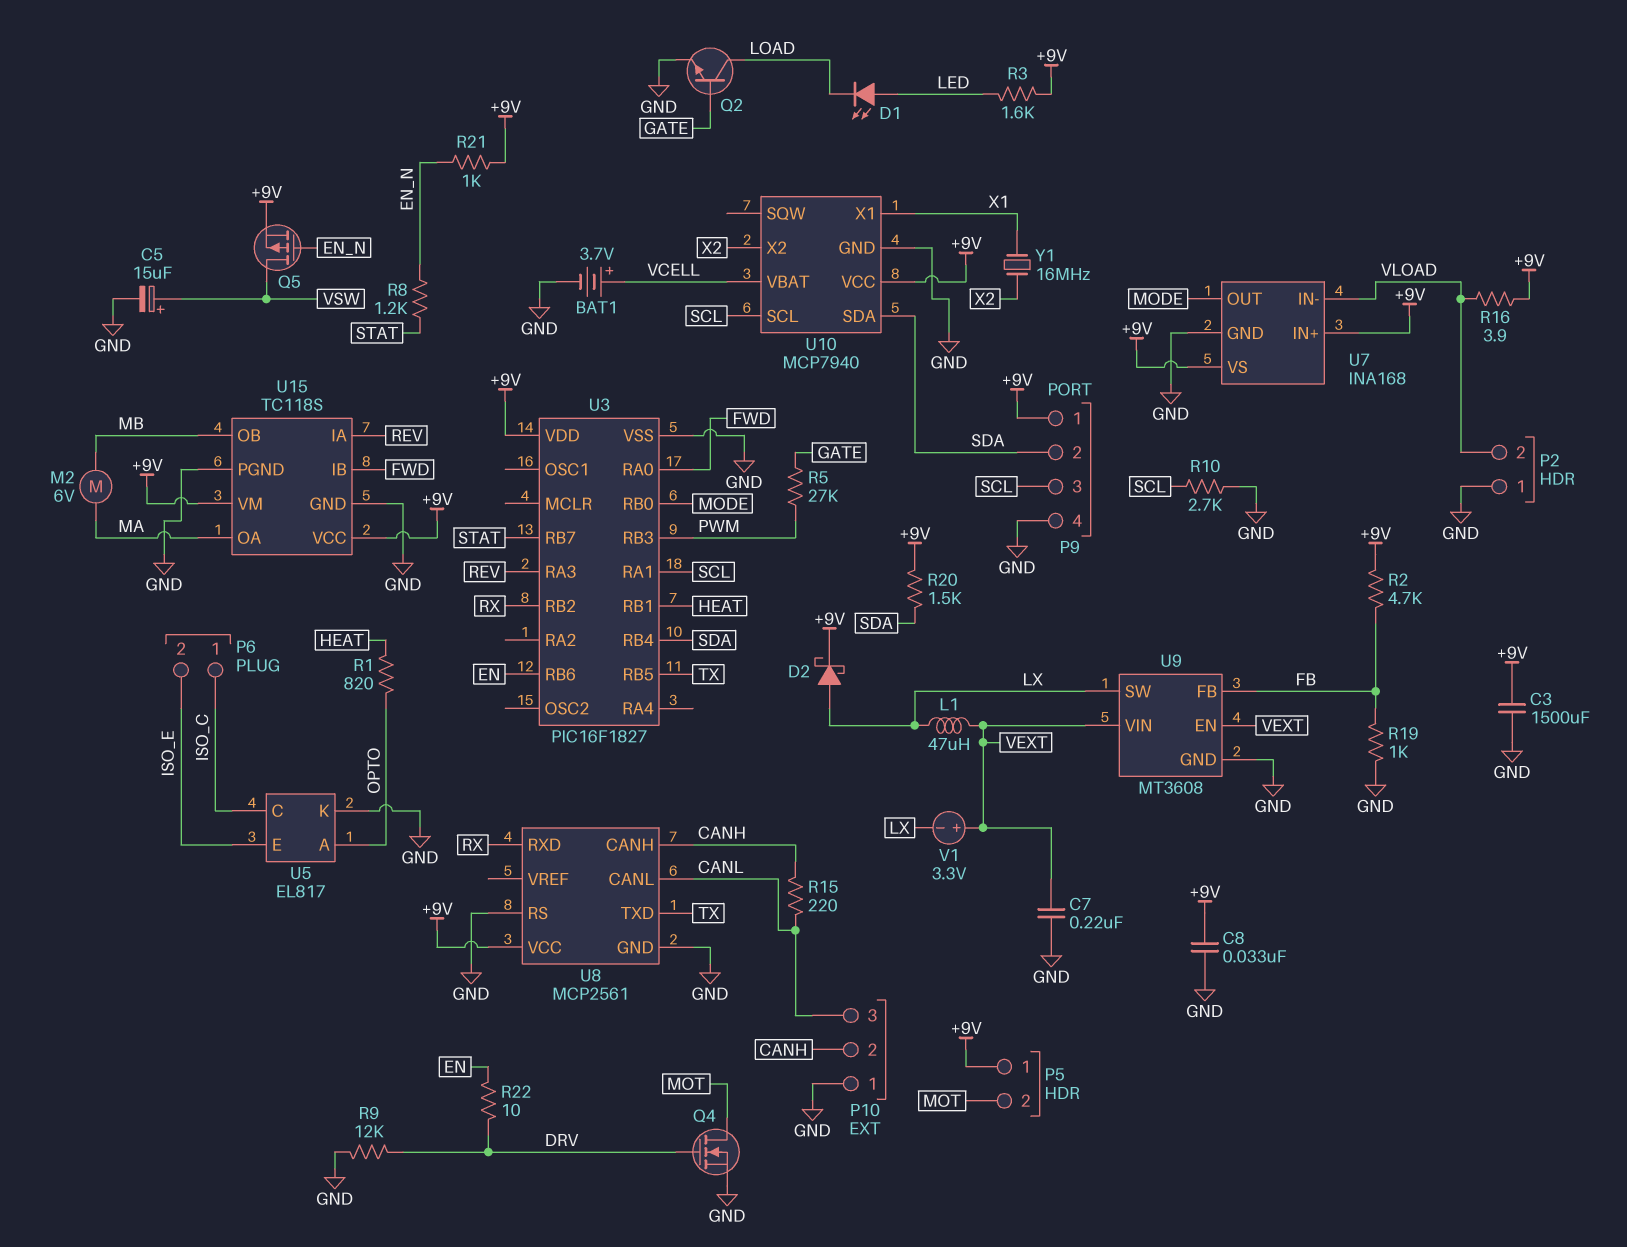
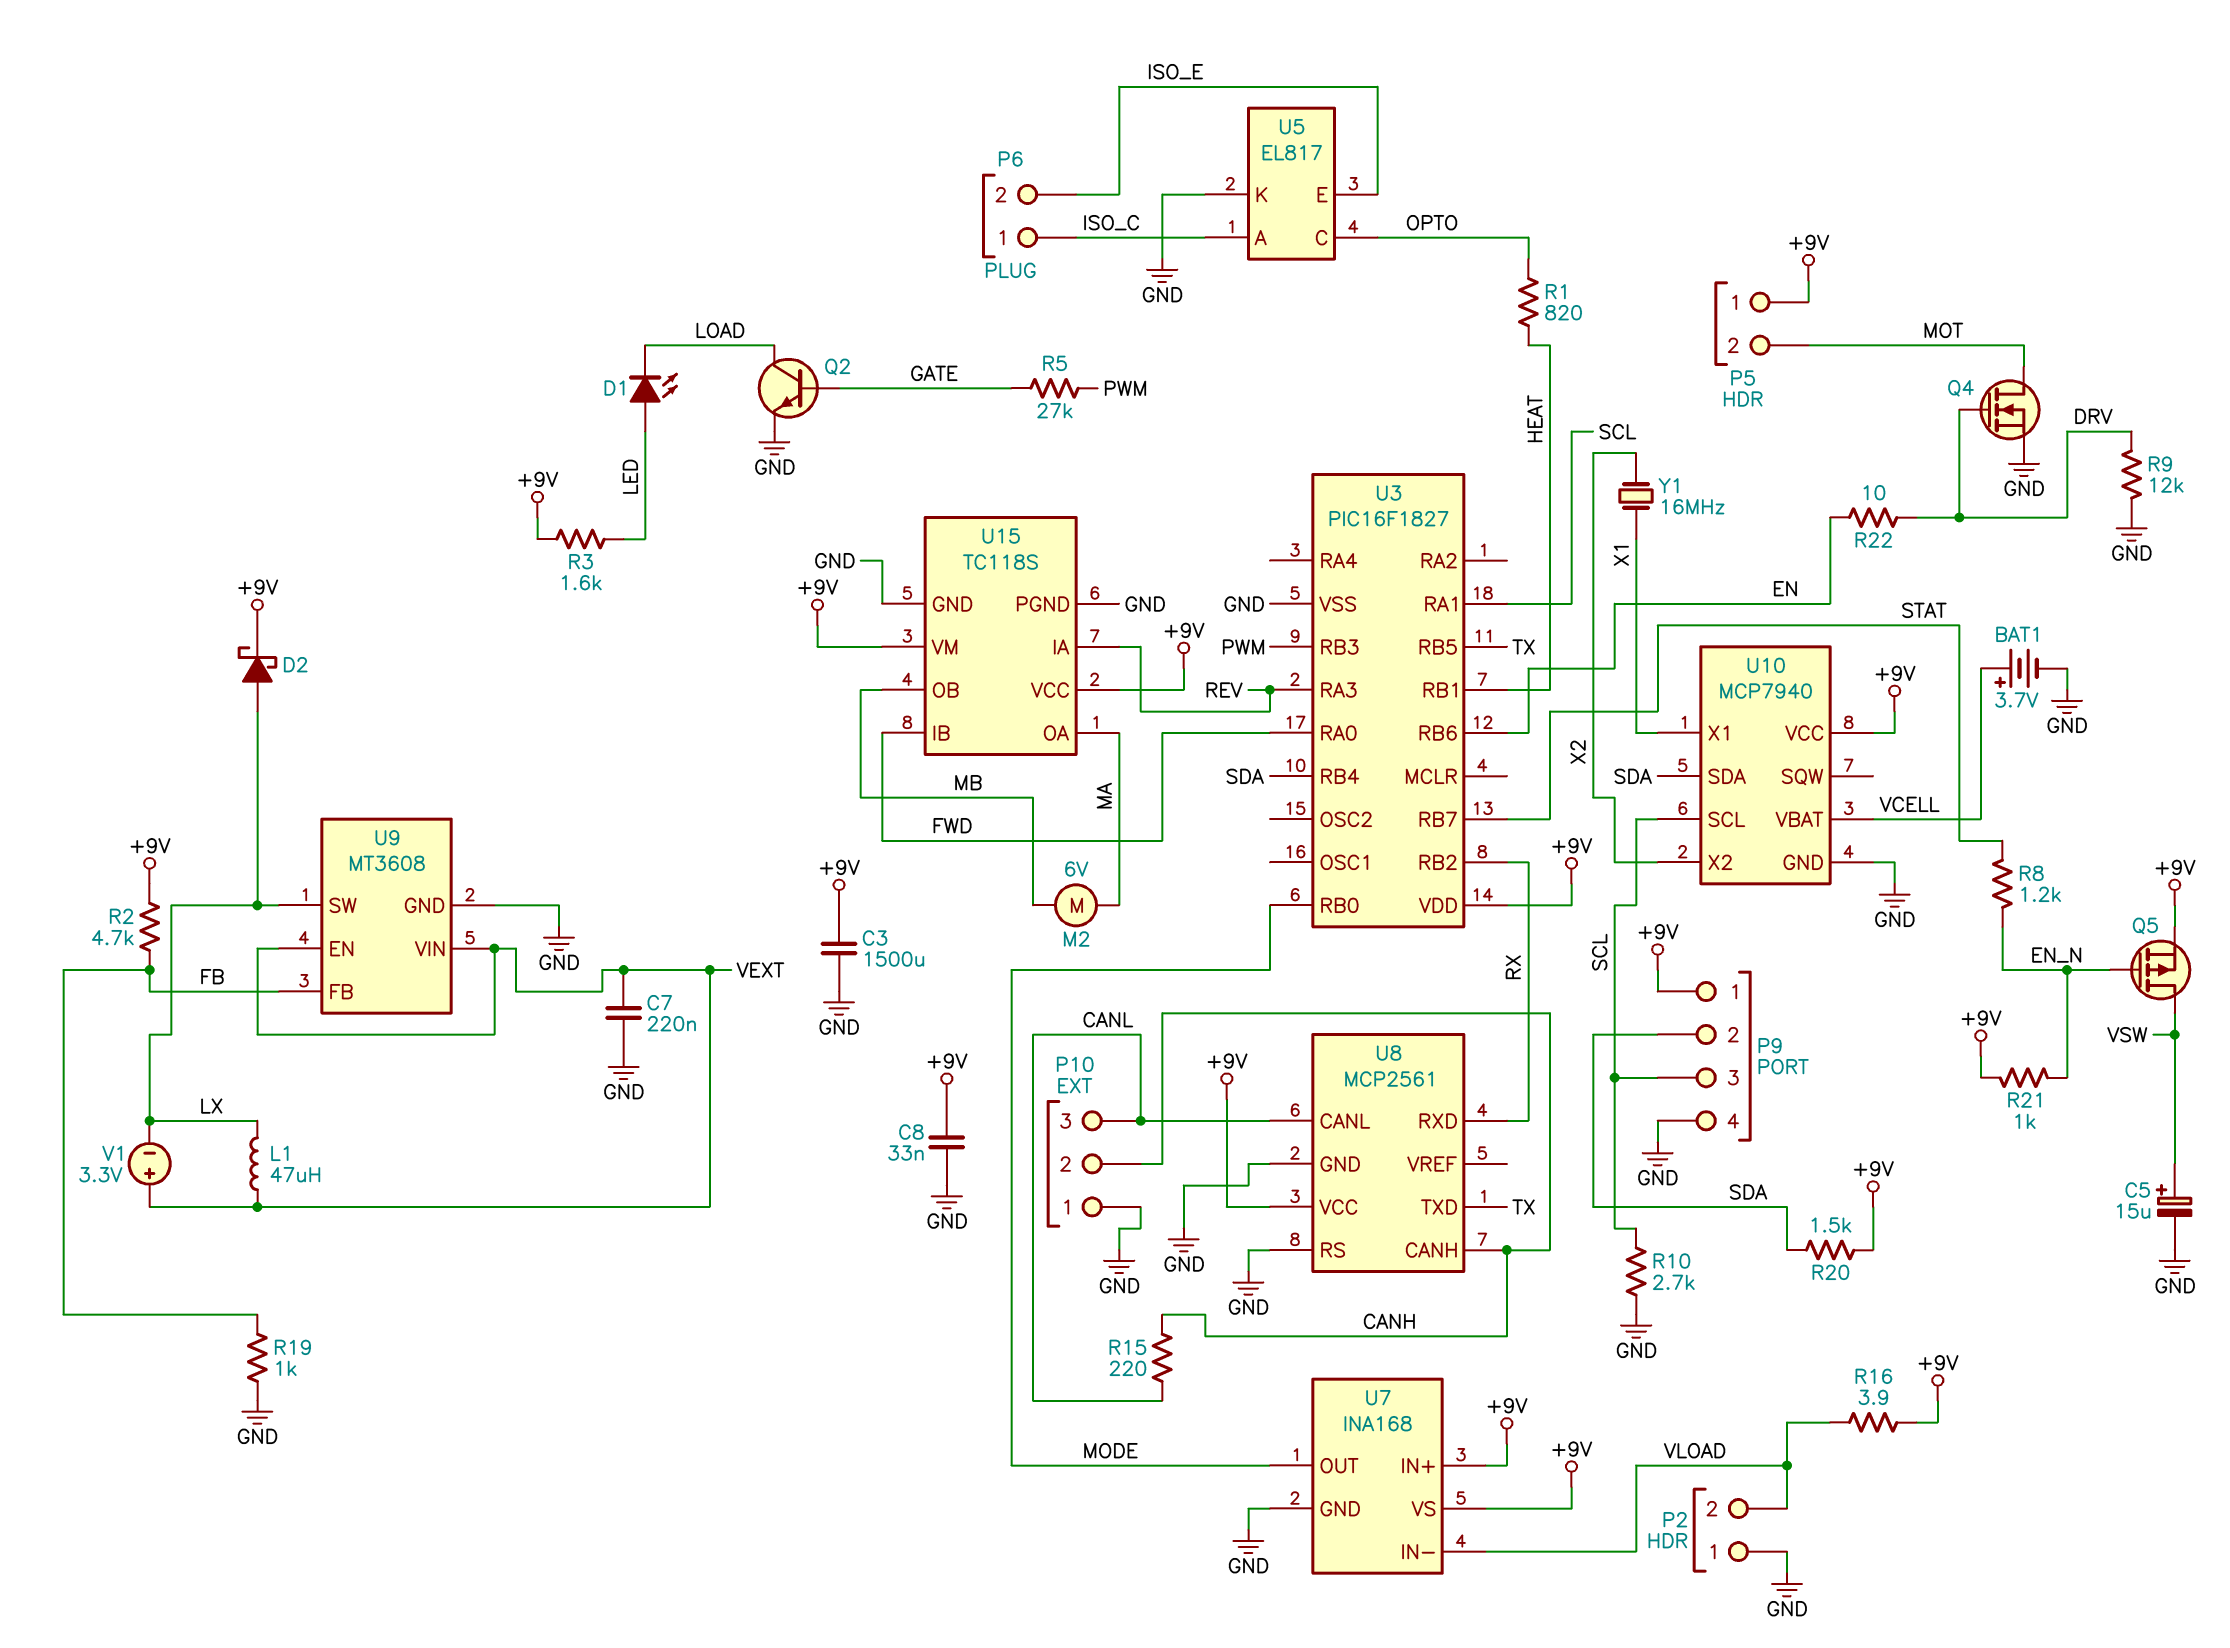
U5 pin A: OPTO -> ISO_C
U5 pin C: ISO_C -> OPTO

